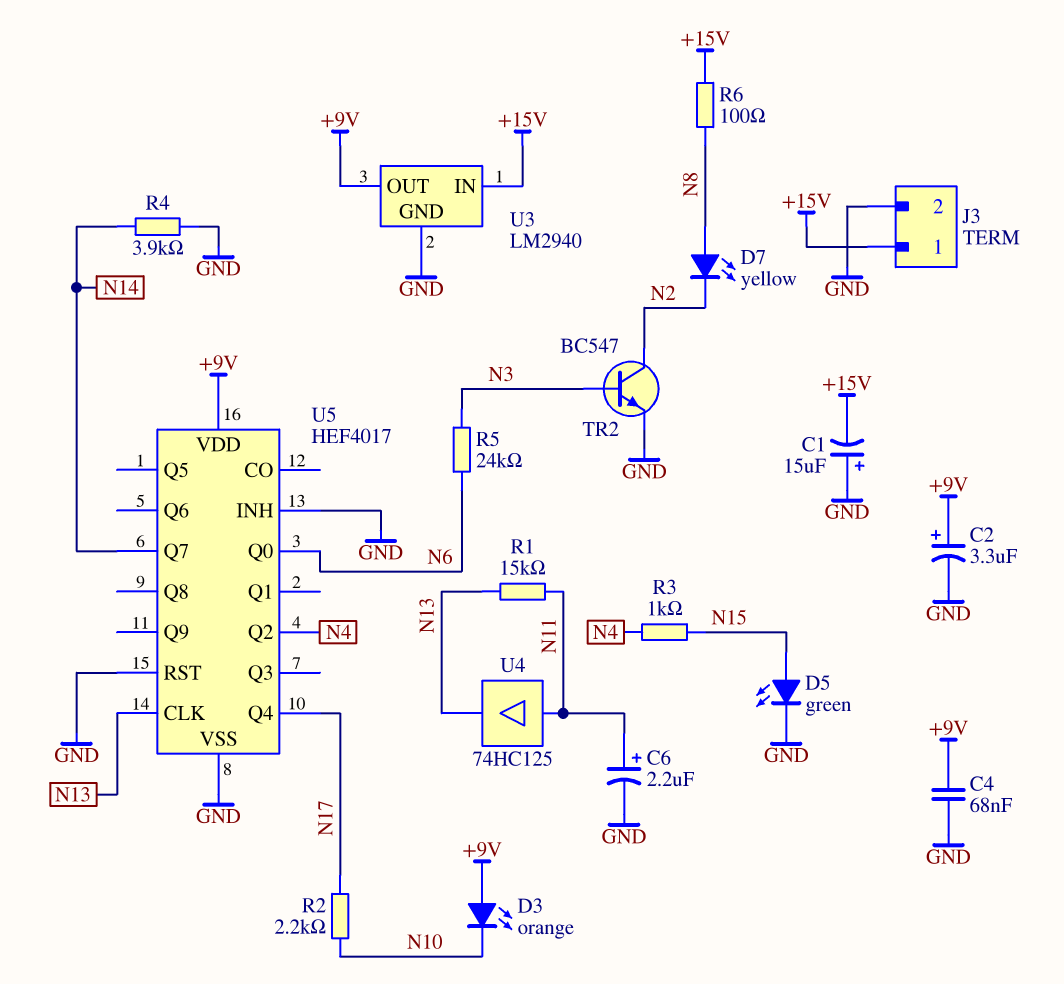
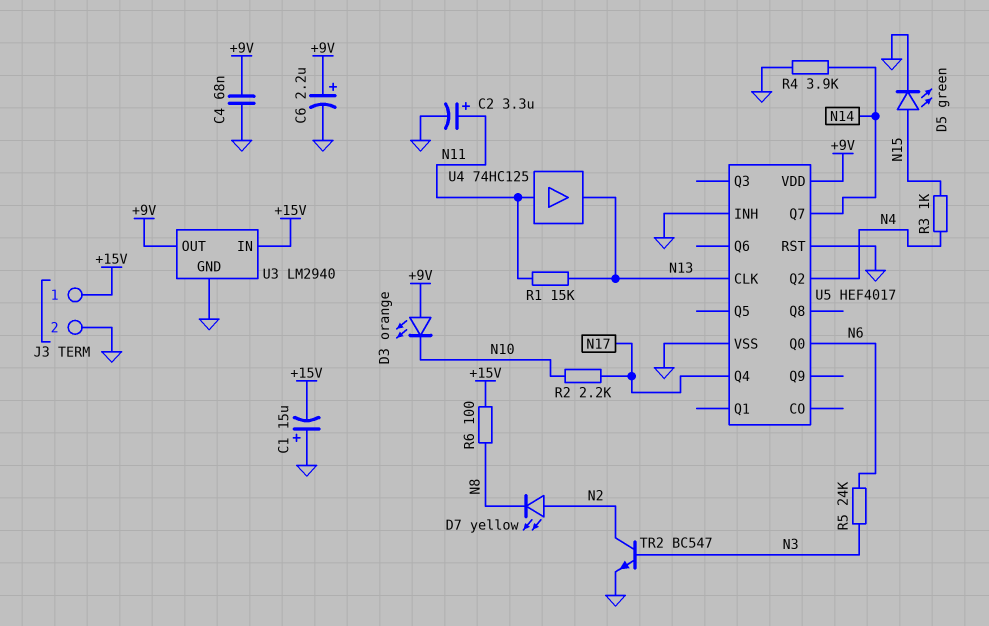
C2: 3.3uF (plus +9V, minus GND) -> 3.3uF (plus N11, minus GND)
C6: 2.2uF (plus N11, minus GND) -> 2.2uF (plus +9V, minus GND)
D7: LED yellow (A N8, K N2) -> LED yellow (A N2, K N8)

